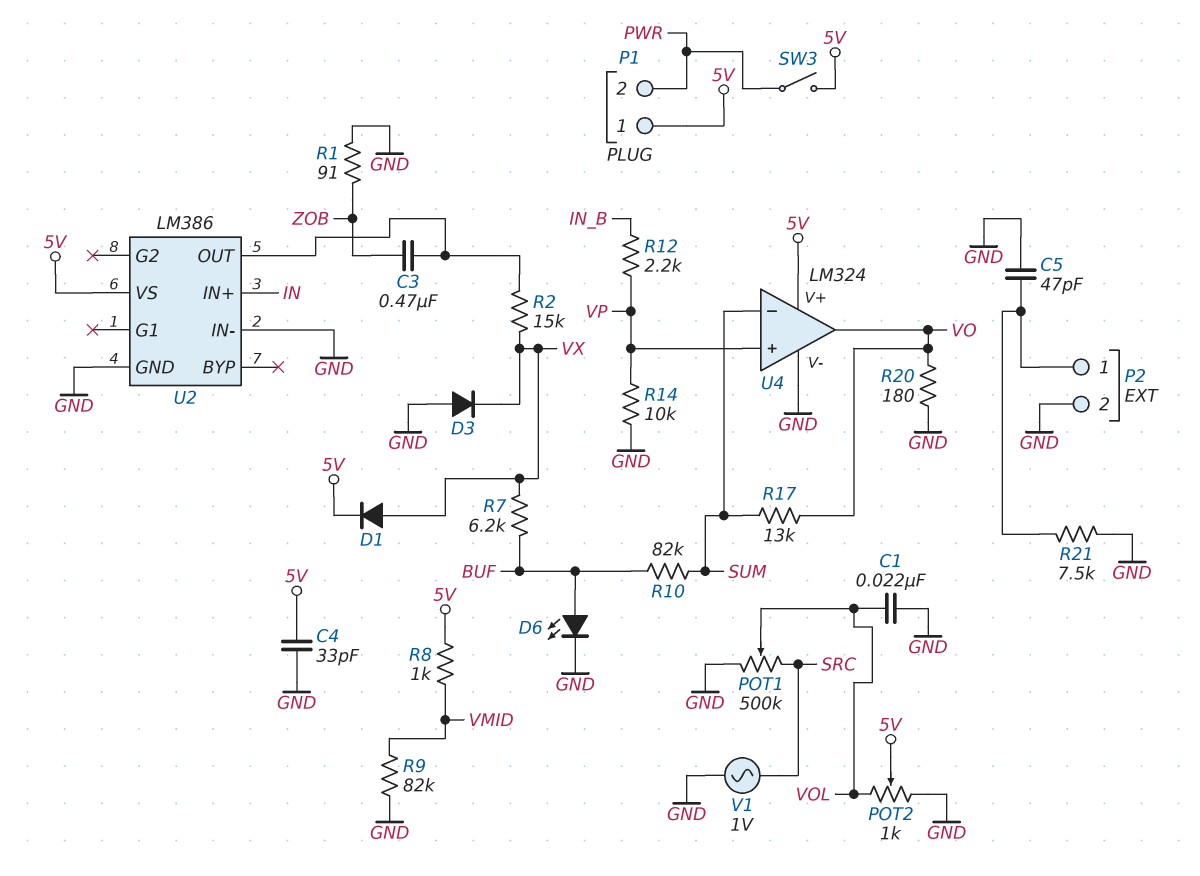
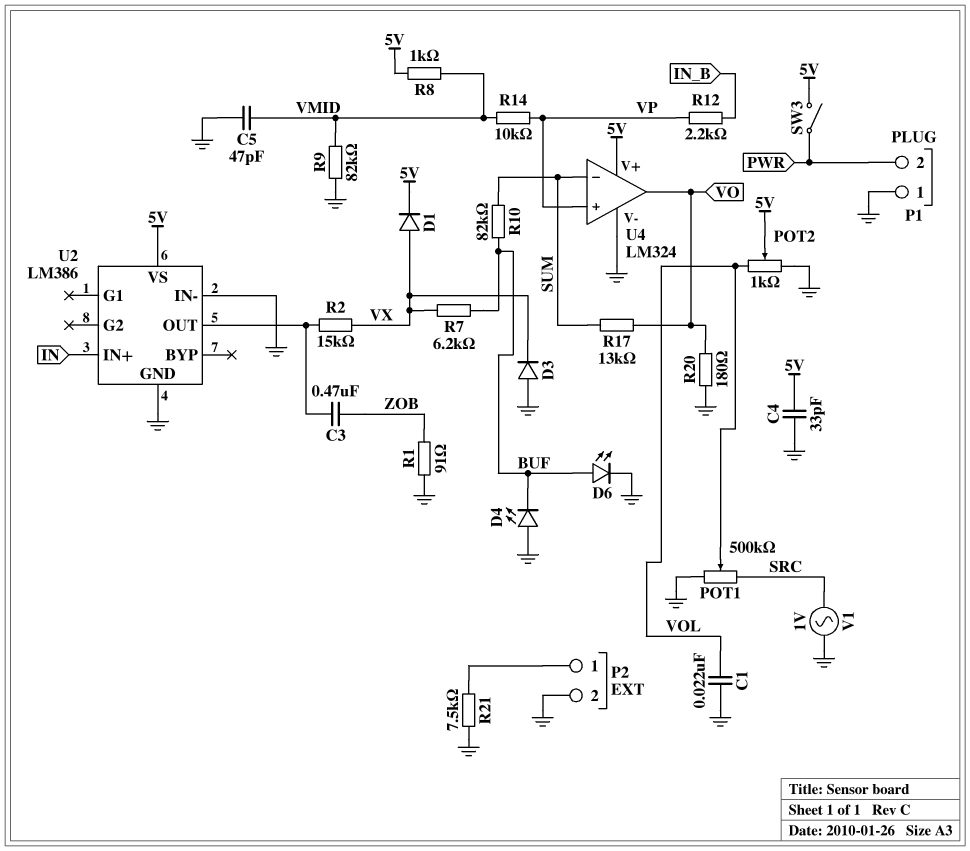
C5: 47pF (GND, P2/1) -> 47pF (GND, VMID)
D4: none -> LED (A GND, K BUF)
P1 pin 1: 5V -> GND
R14: 10k (GND, VP) -> 10k (VMID, VP)

